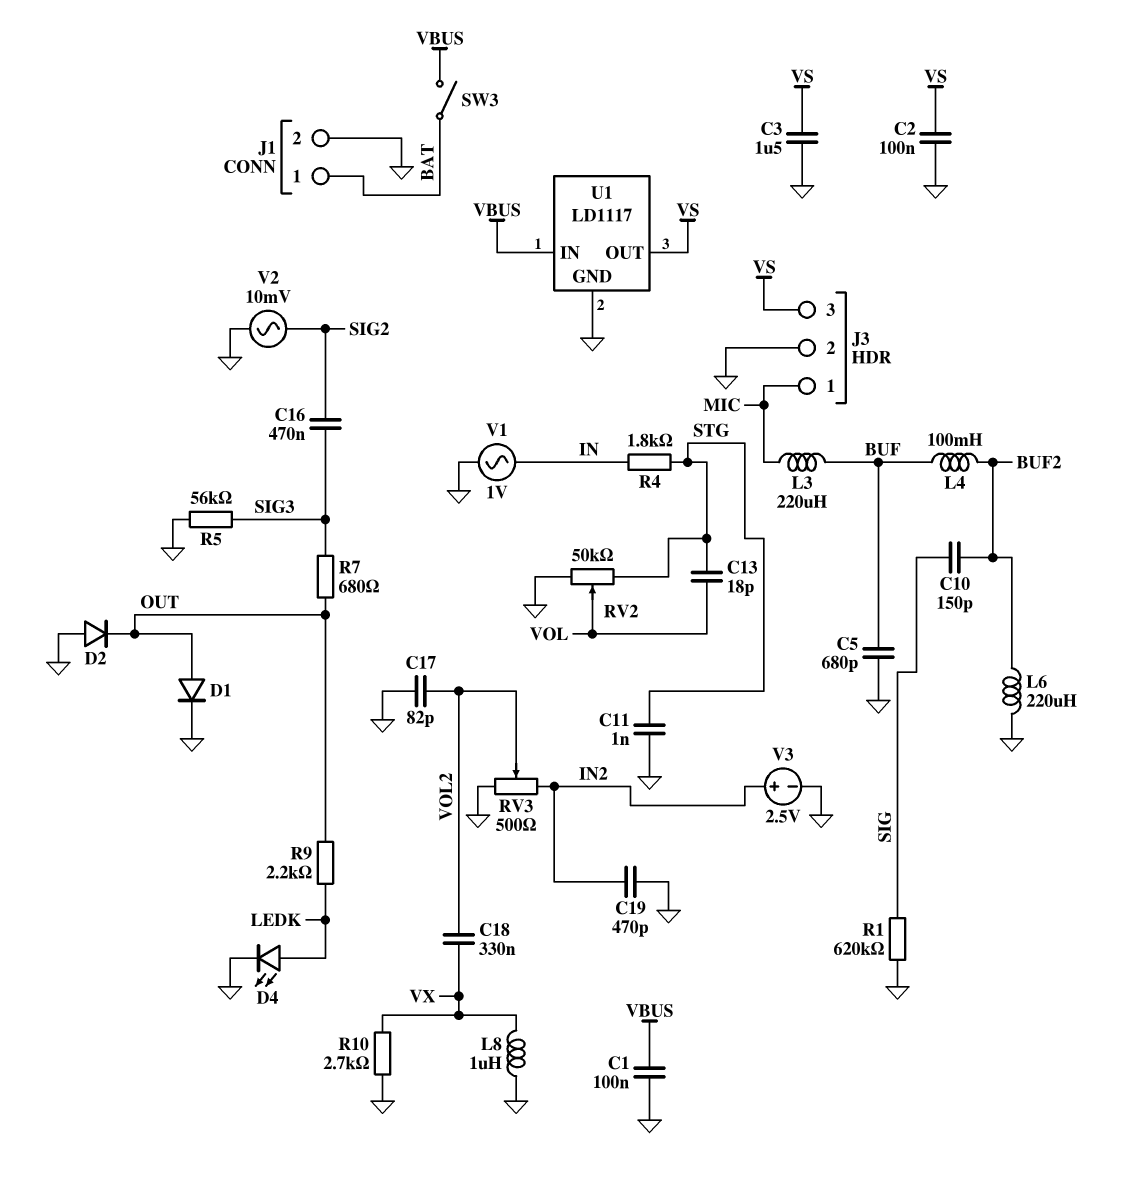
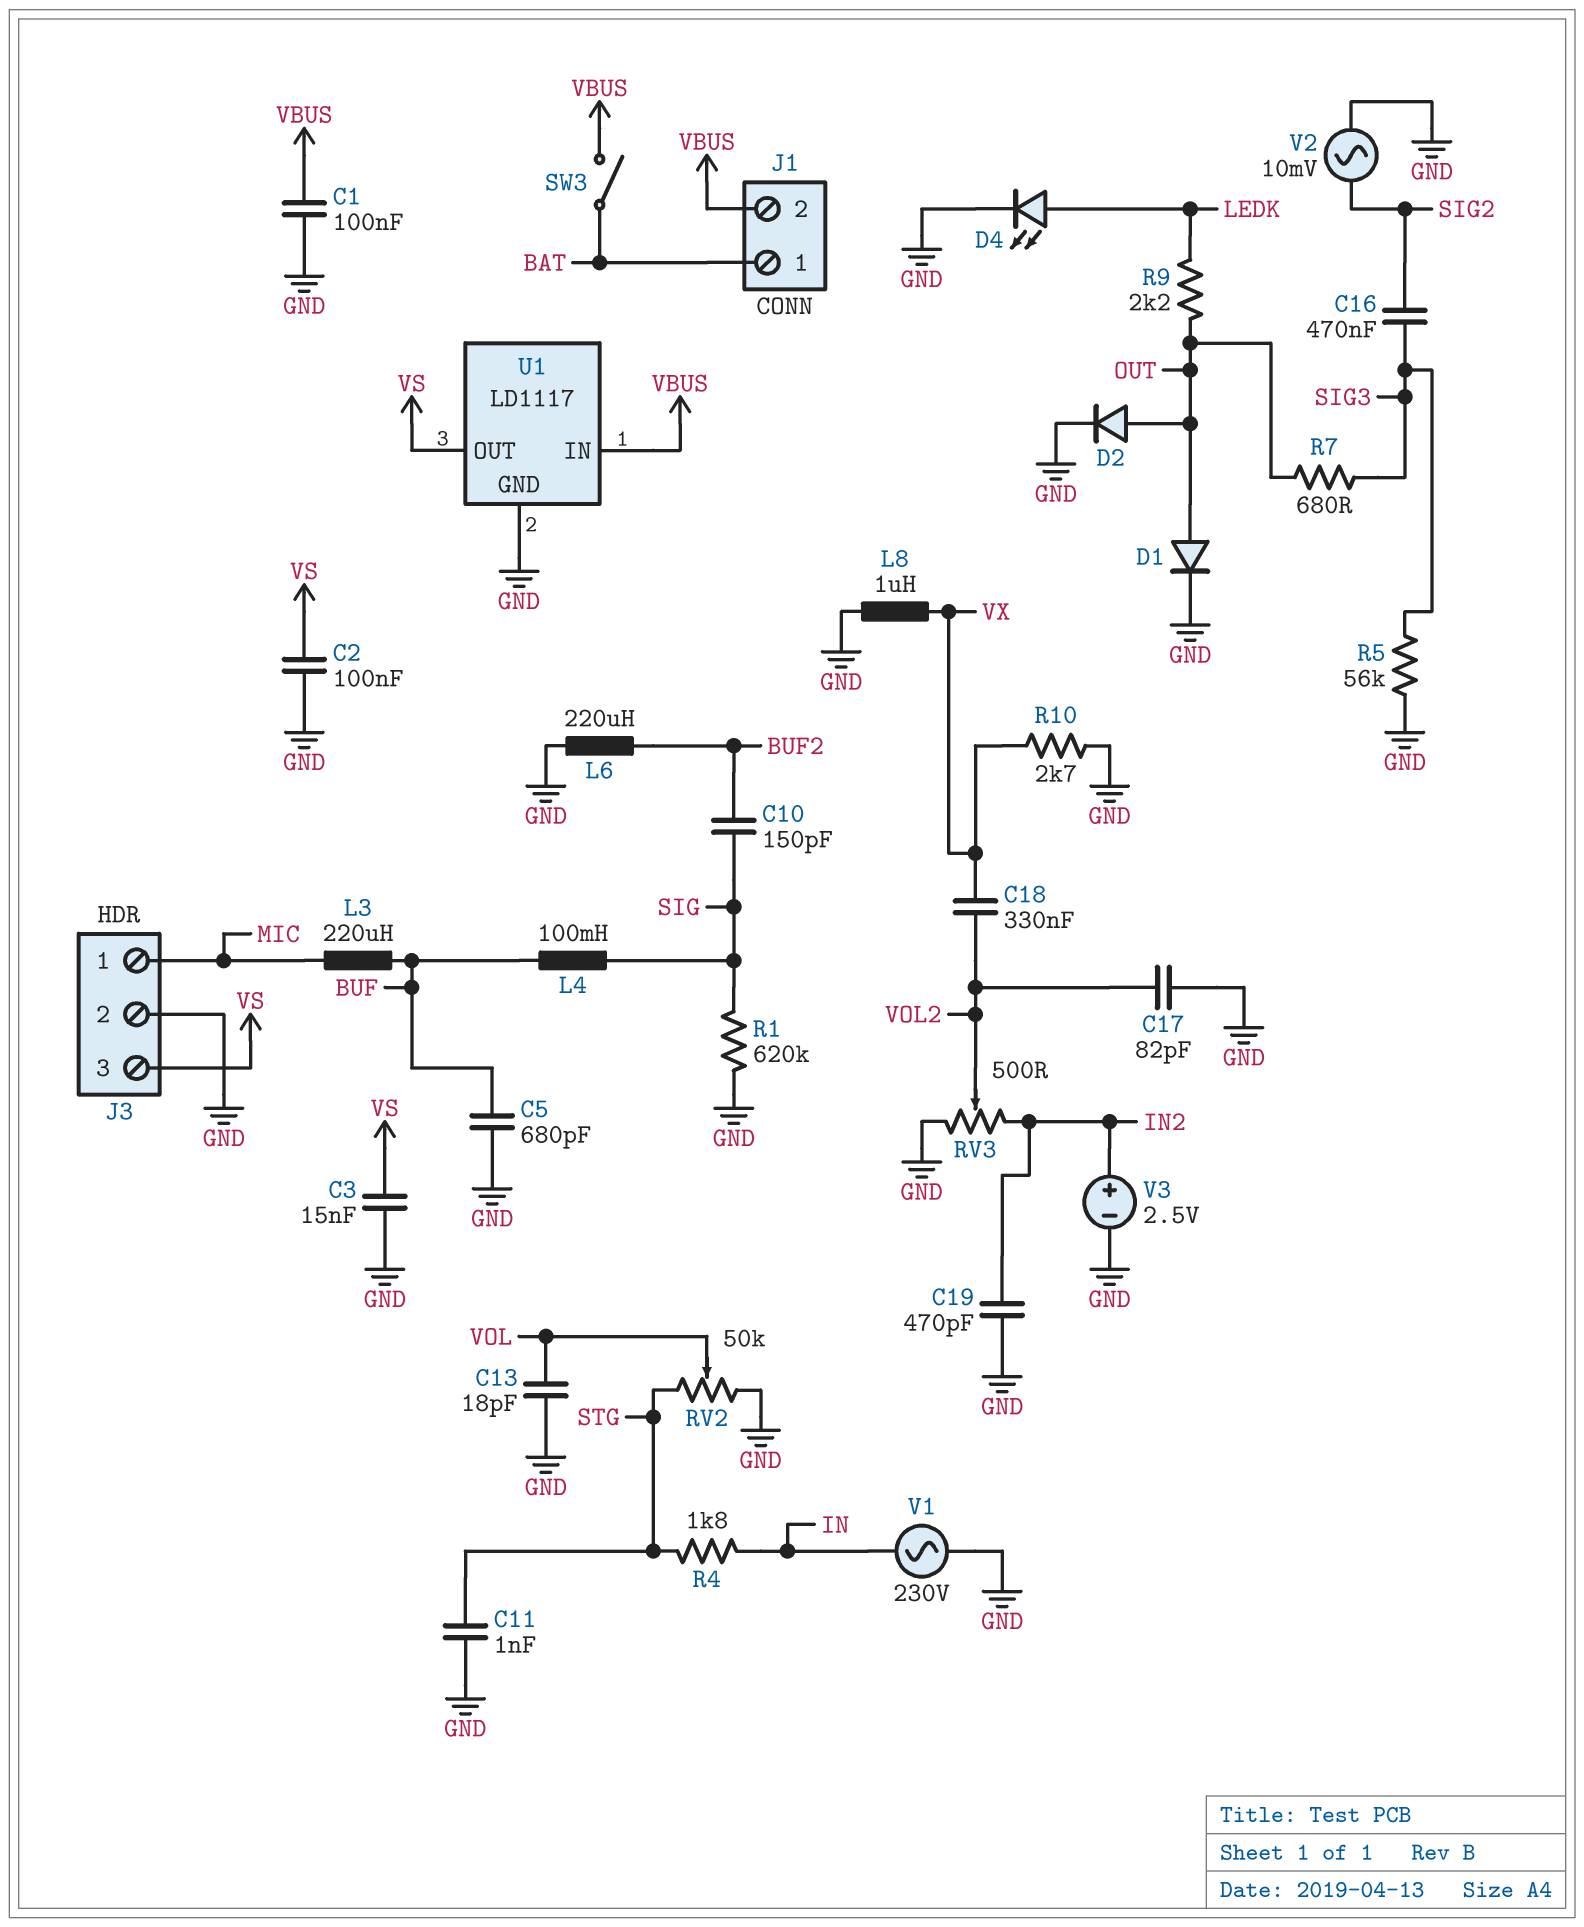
C3: 1.5uF (GND, VS) -> 15nF (GND, VS)
C13: 18pF (STG, VOL) -> 18pF (GND, VOL)
D2: diode (A GND, K OUT) -> diode (A OUT, K GND)
J1 pin 2: GND -> VBUS
L4: 100mH (BUF, BUF2) -> 100mH (BUF, SIG)
V1: AC 1V (GND, IN) -> AC 230V (GND, IN)

